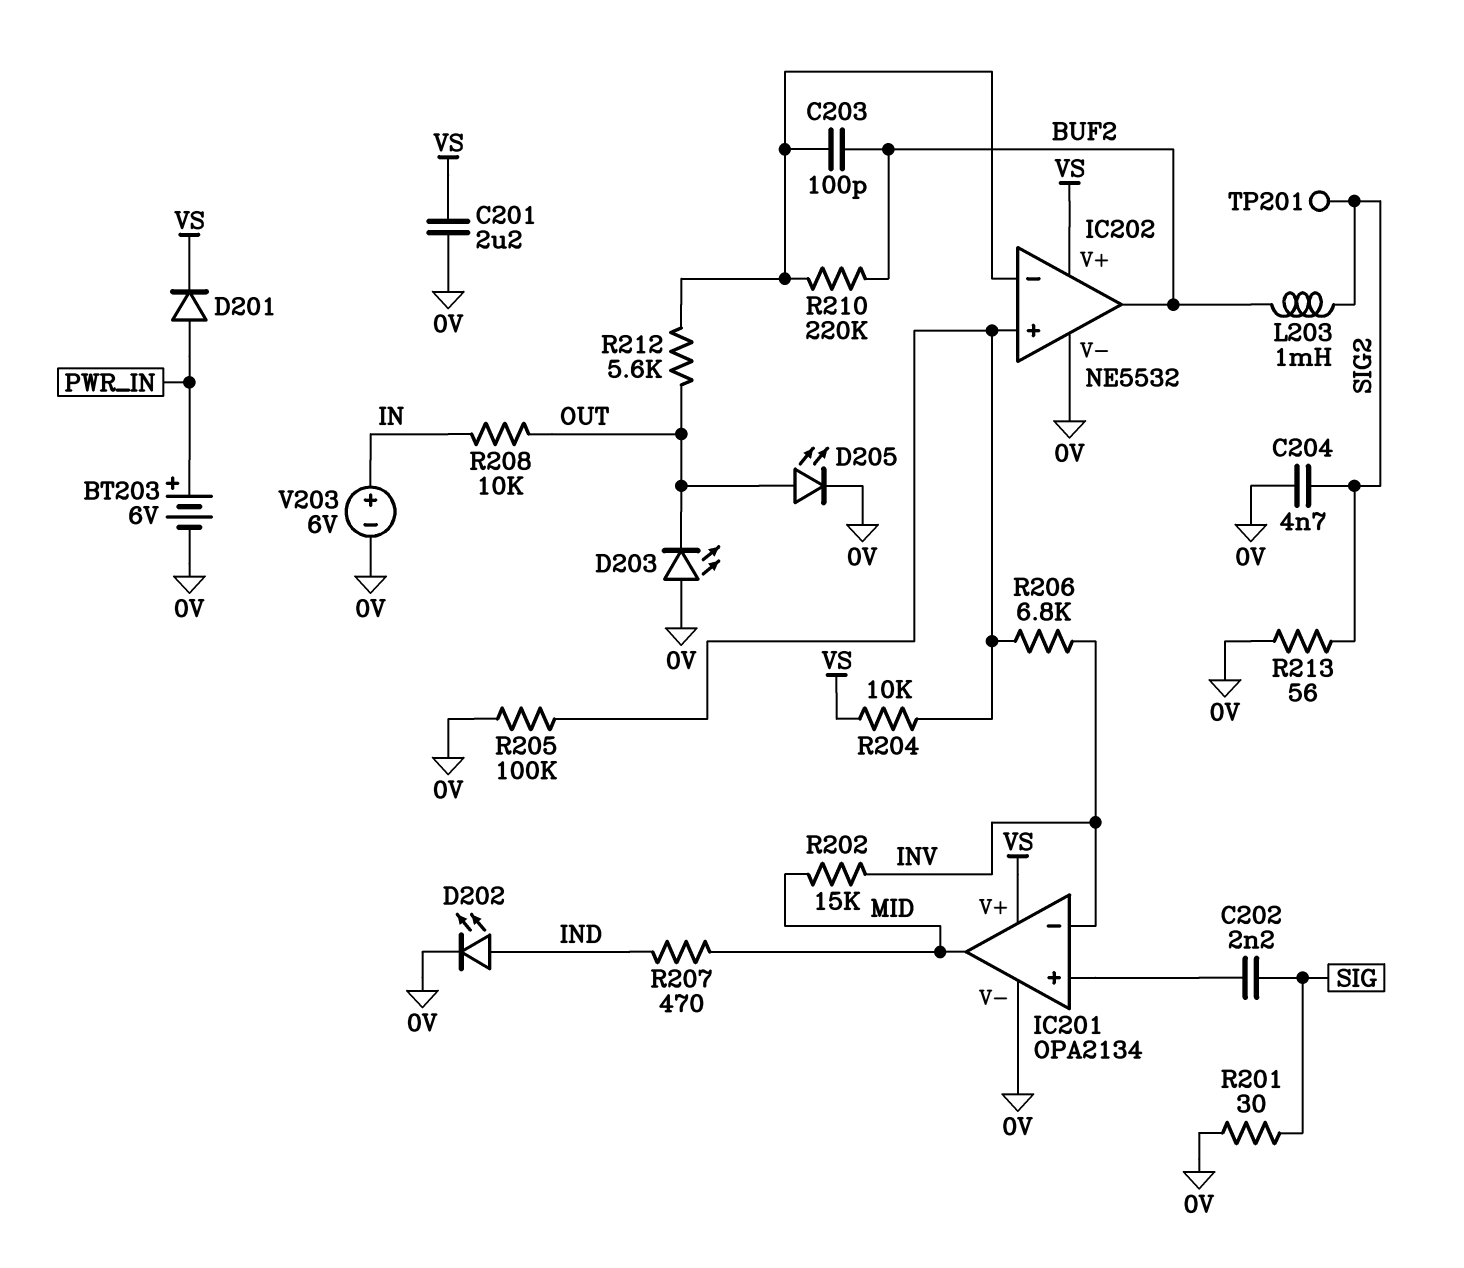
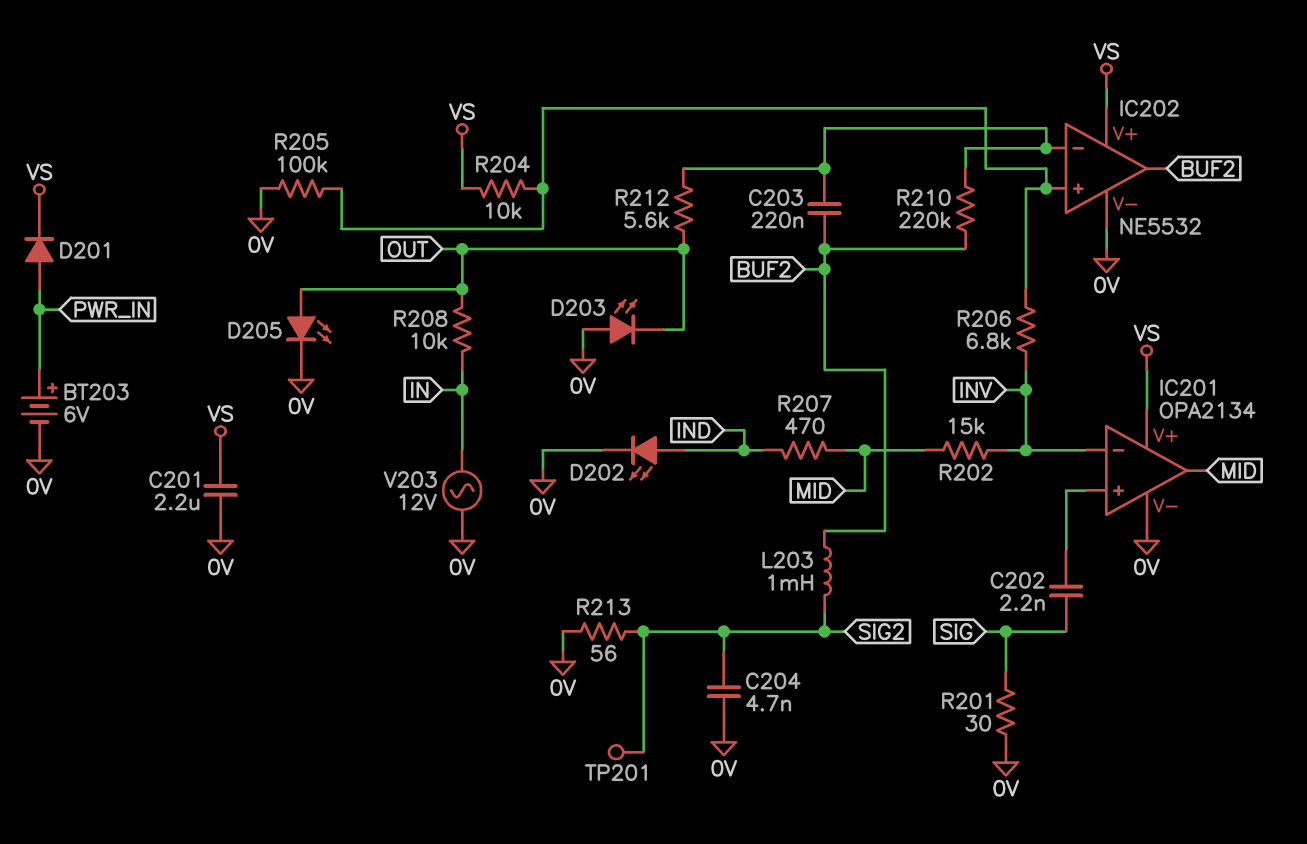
C203: 100pF (BUF2, IC202/in-) -> 220nF (BUF2, IC202/in-)
V203: 6V (plus IN, minus 0V) -> AC 12V (0V, IN)

